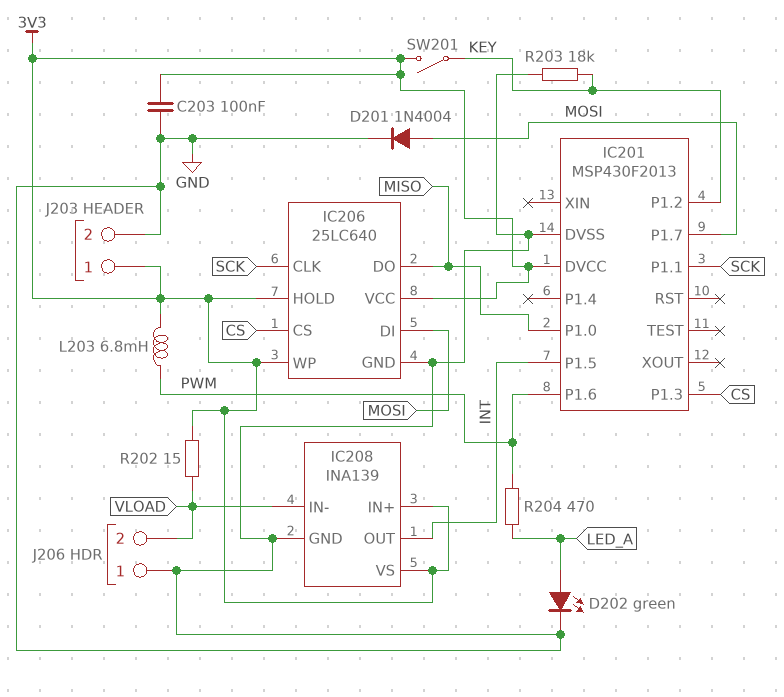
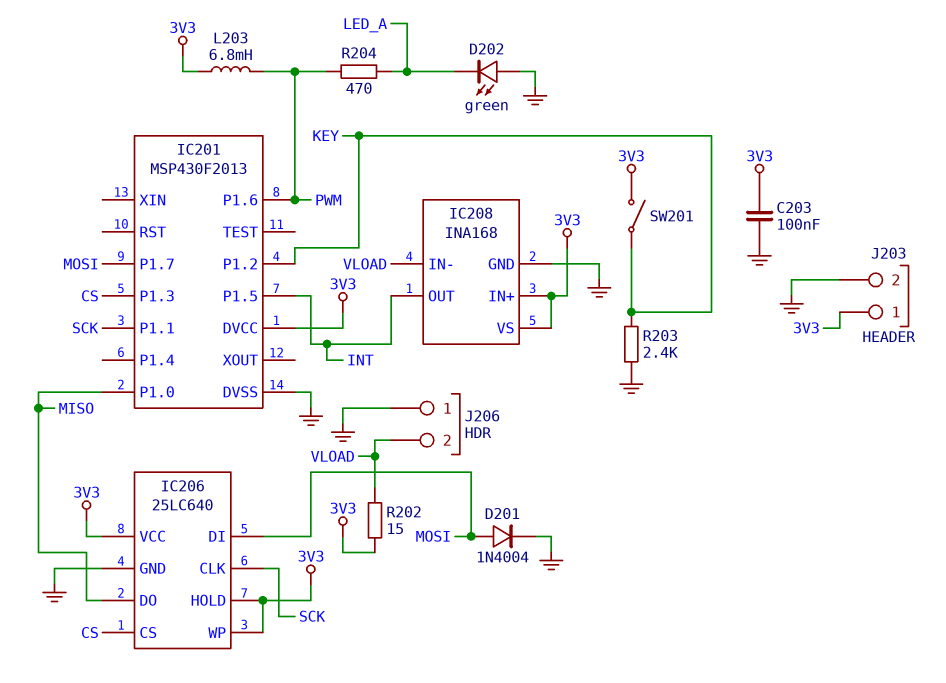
D202: LED green (A LED_A, K GND) -> LED green (A GND, K LED_A)
IC208: INA139 -> INA168
R203: 18k (GND, KEY) -> 2.4k (GND, KEY)

